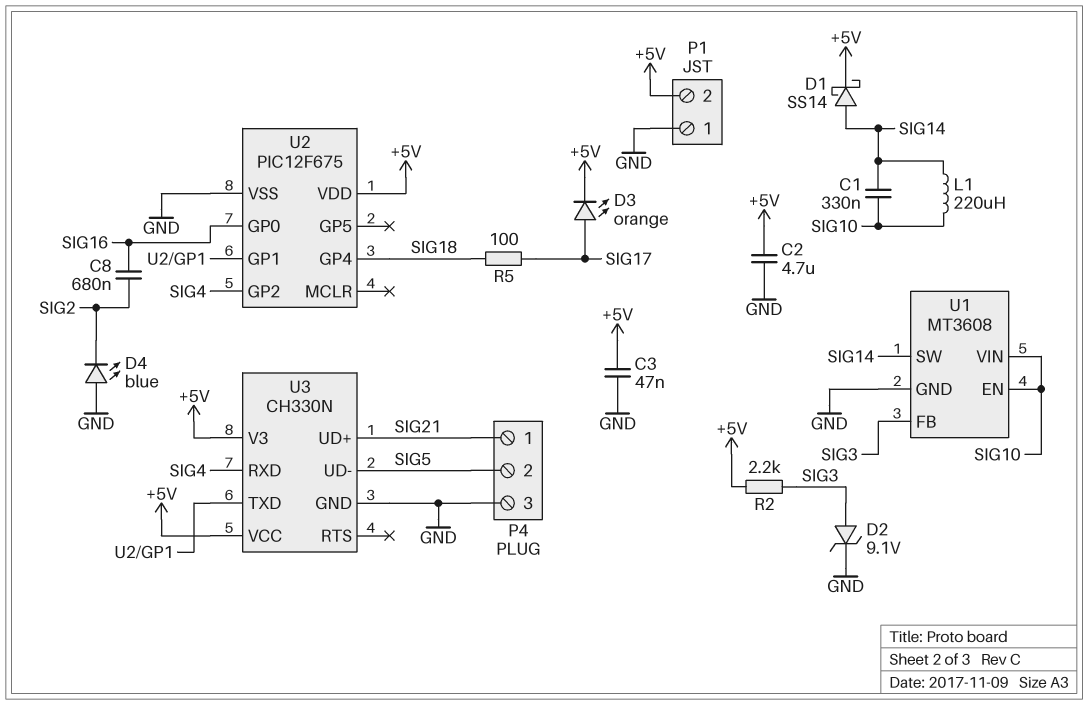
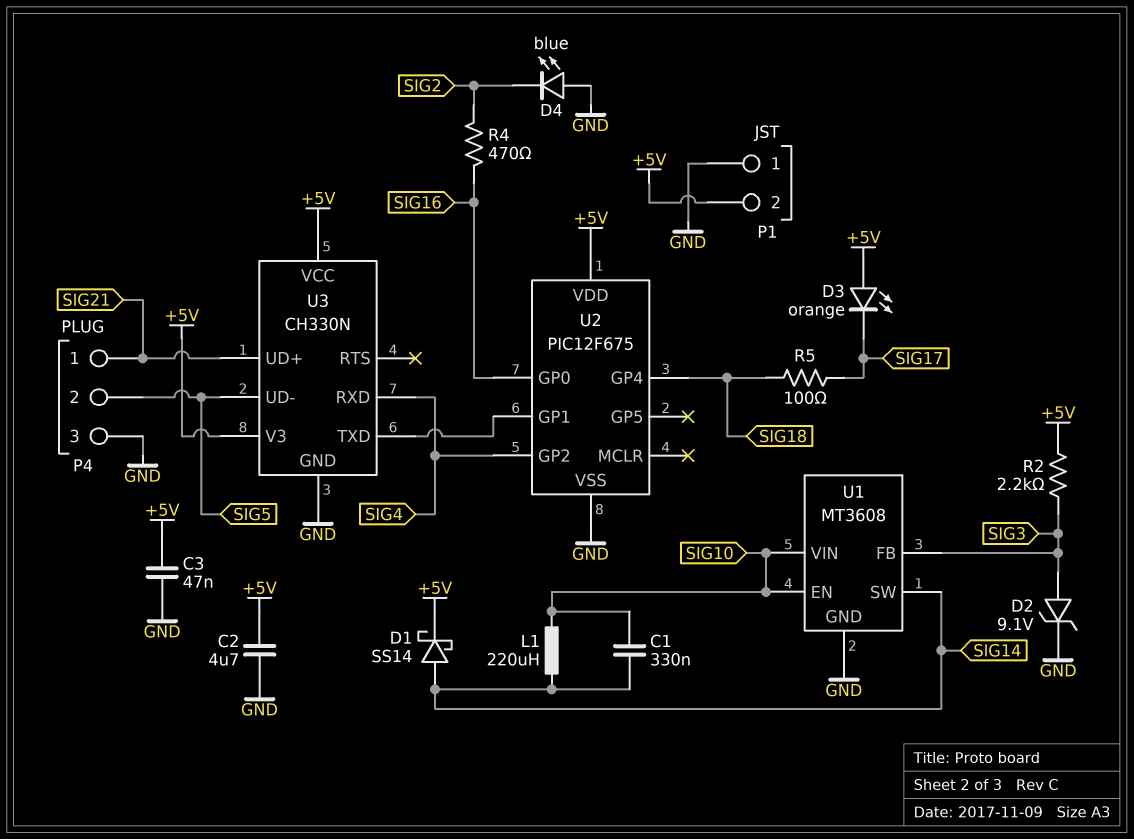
C8: 680nF (SIG2, SIG16) -> none
D3: LED orange (A SIG17, K +5V) -> LED orange (A +5V, K SIG17)
R4: none -> 470 (SIG2, SIG16)

